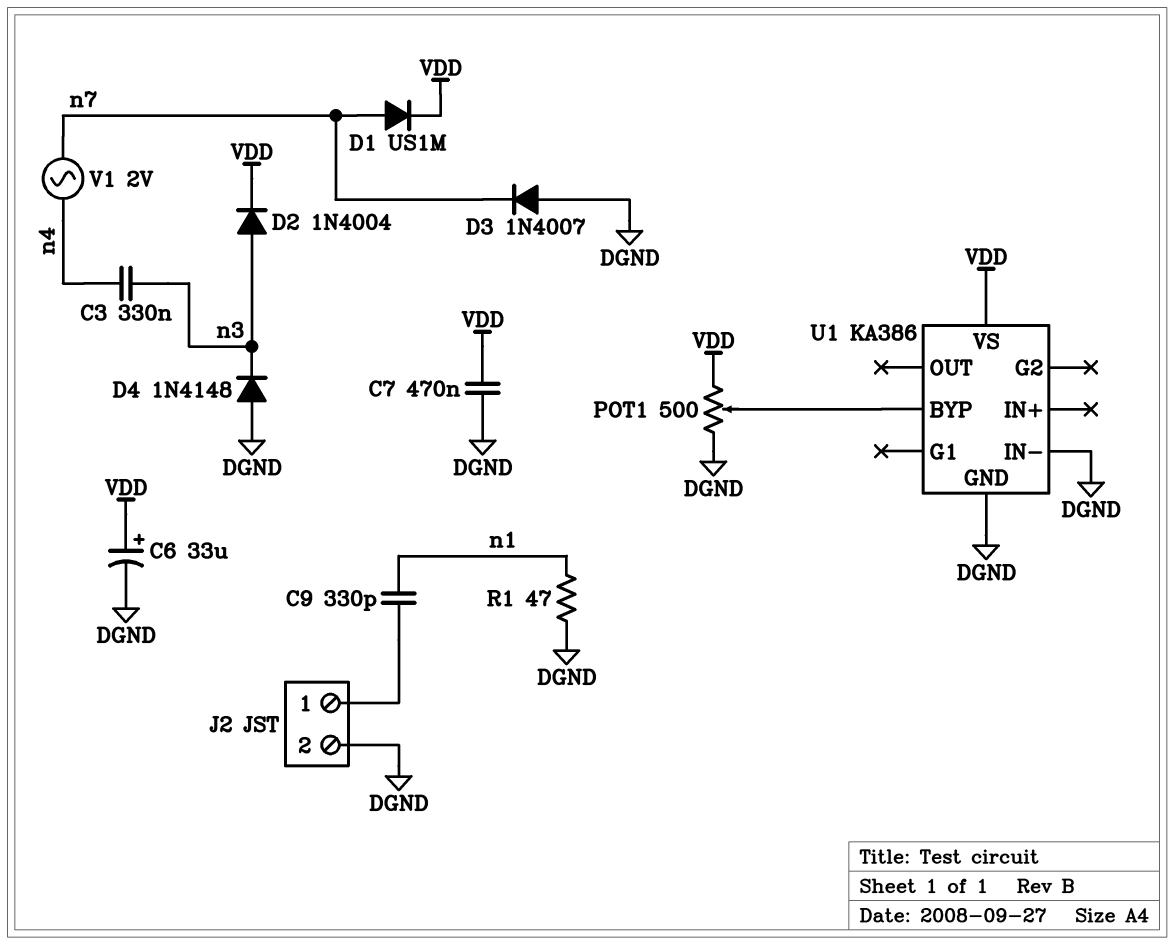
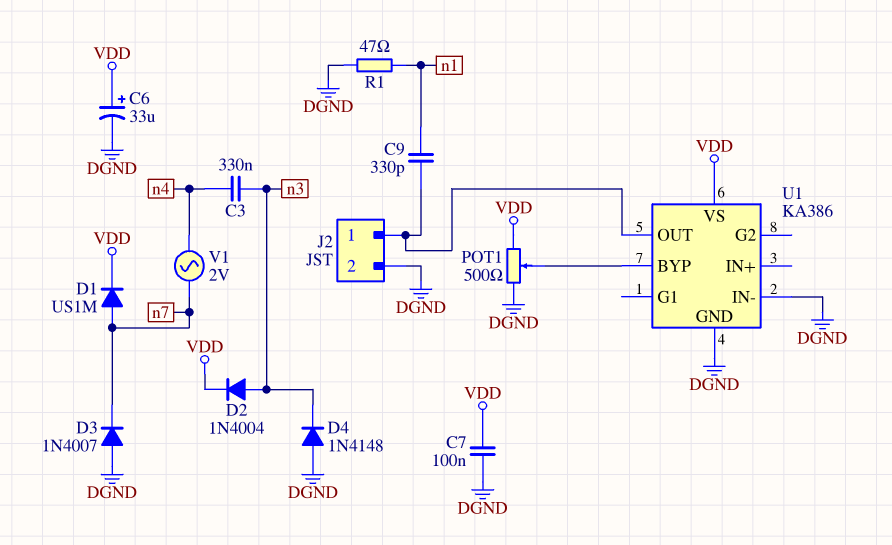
C7: 470nF (DGND, VDD) -> 100nF (DGND, VDD)
U1 pin OUT: none -> J2/1

